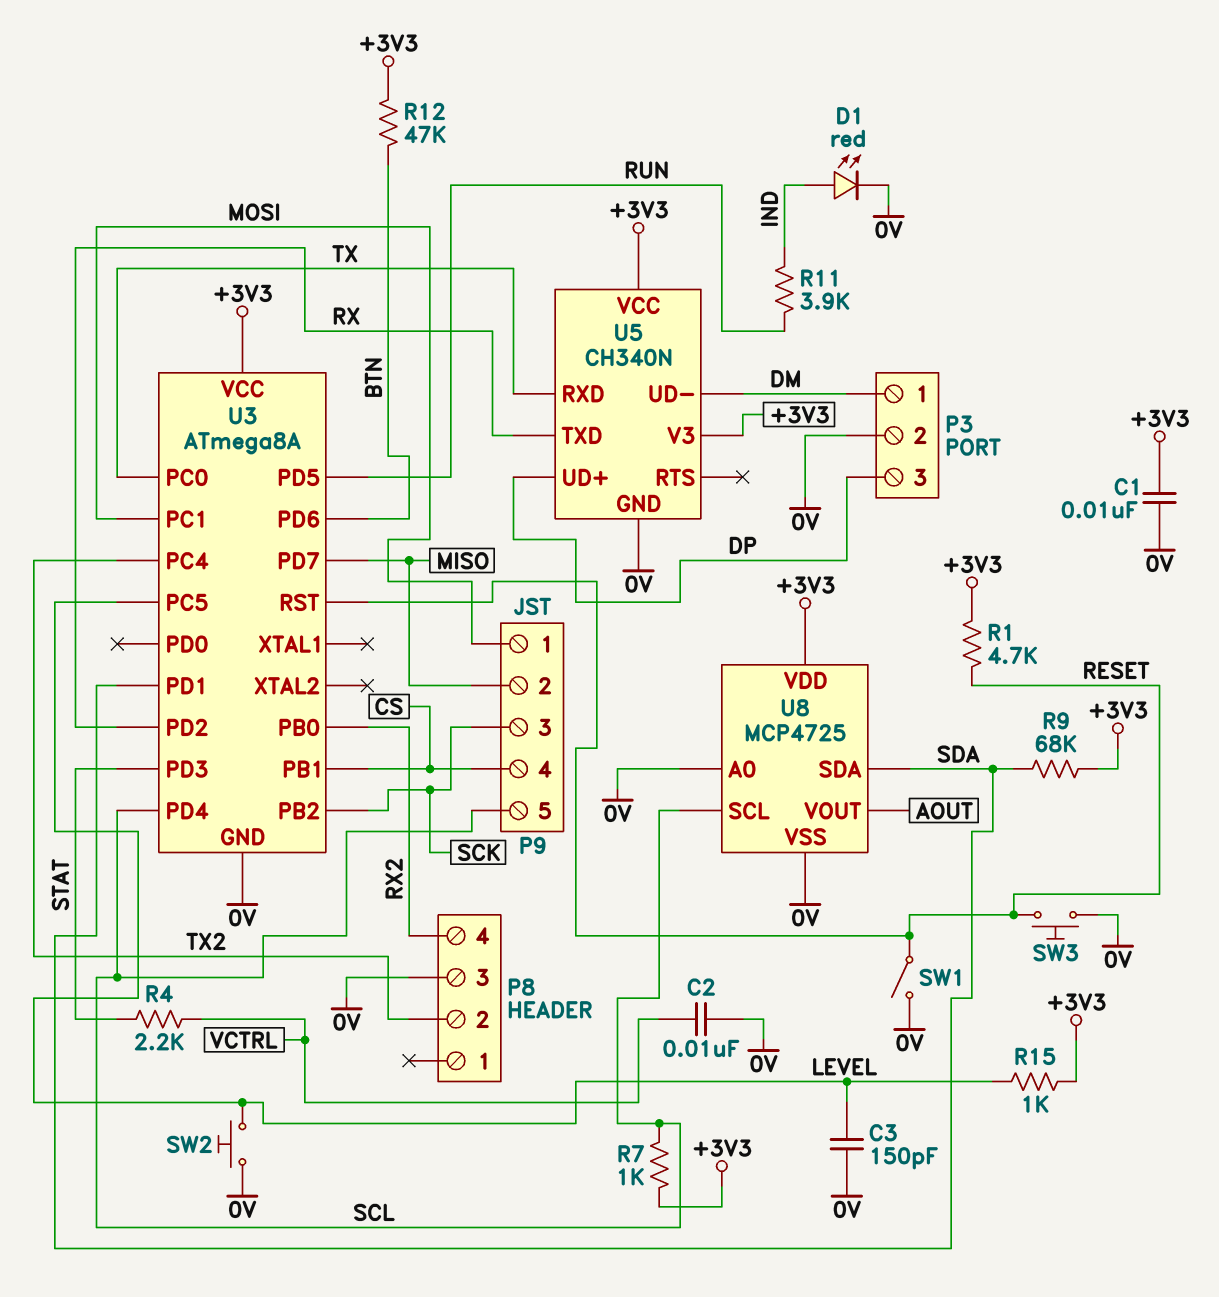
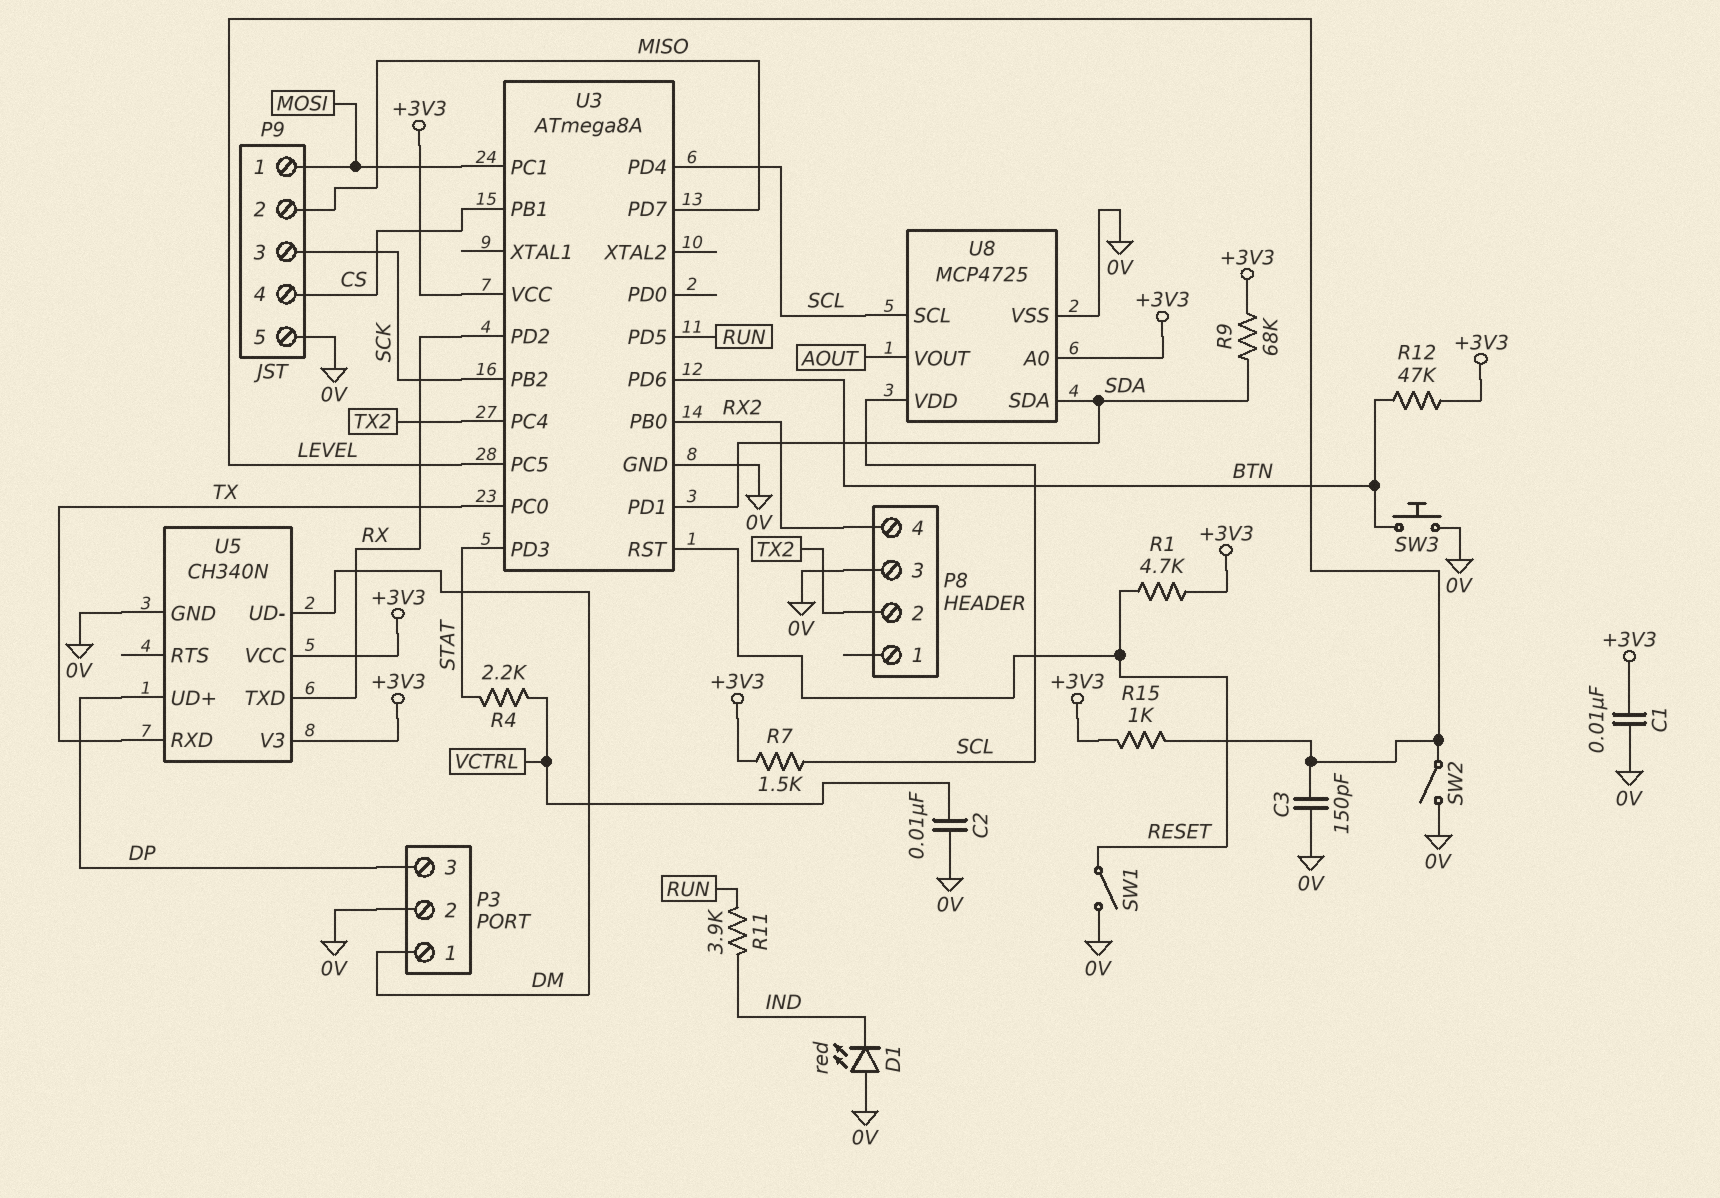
D1: LED red (A IND, K 0V) -> LED red (A 0V, K IND)
P9 pin 5: SCL -> 0V
R7: 1k (+3V3, SCL) -> 1.5k (+3V3, SCL)
SW2: button (0V, LEVEL) -> switch (0V, LEVEL)
SW3: button (0V, RESET) -> button (0V, BTN)
U8 pin A0: 0V -> +3V3
U8 pin VDD: +3V3 -> SCL

